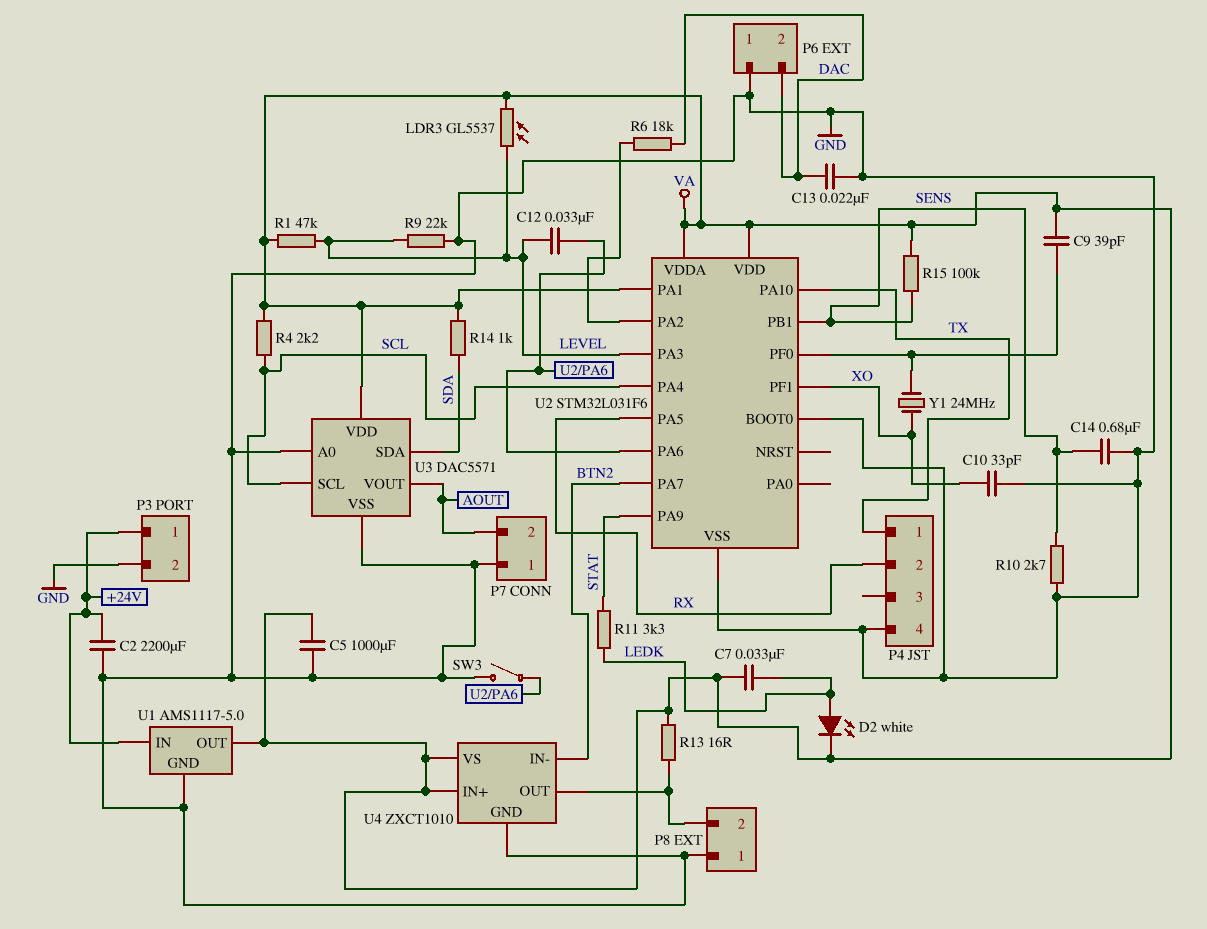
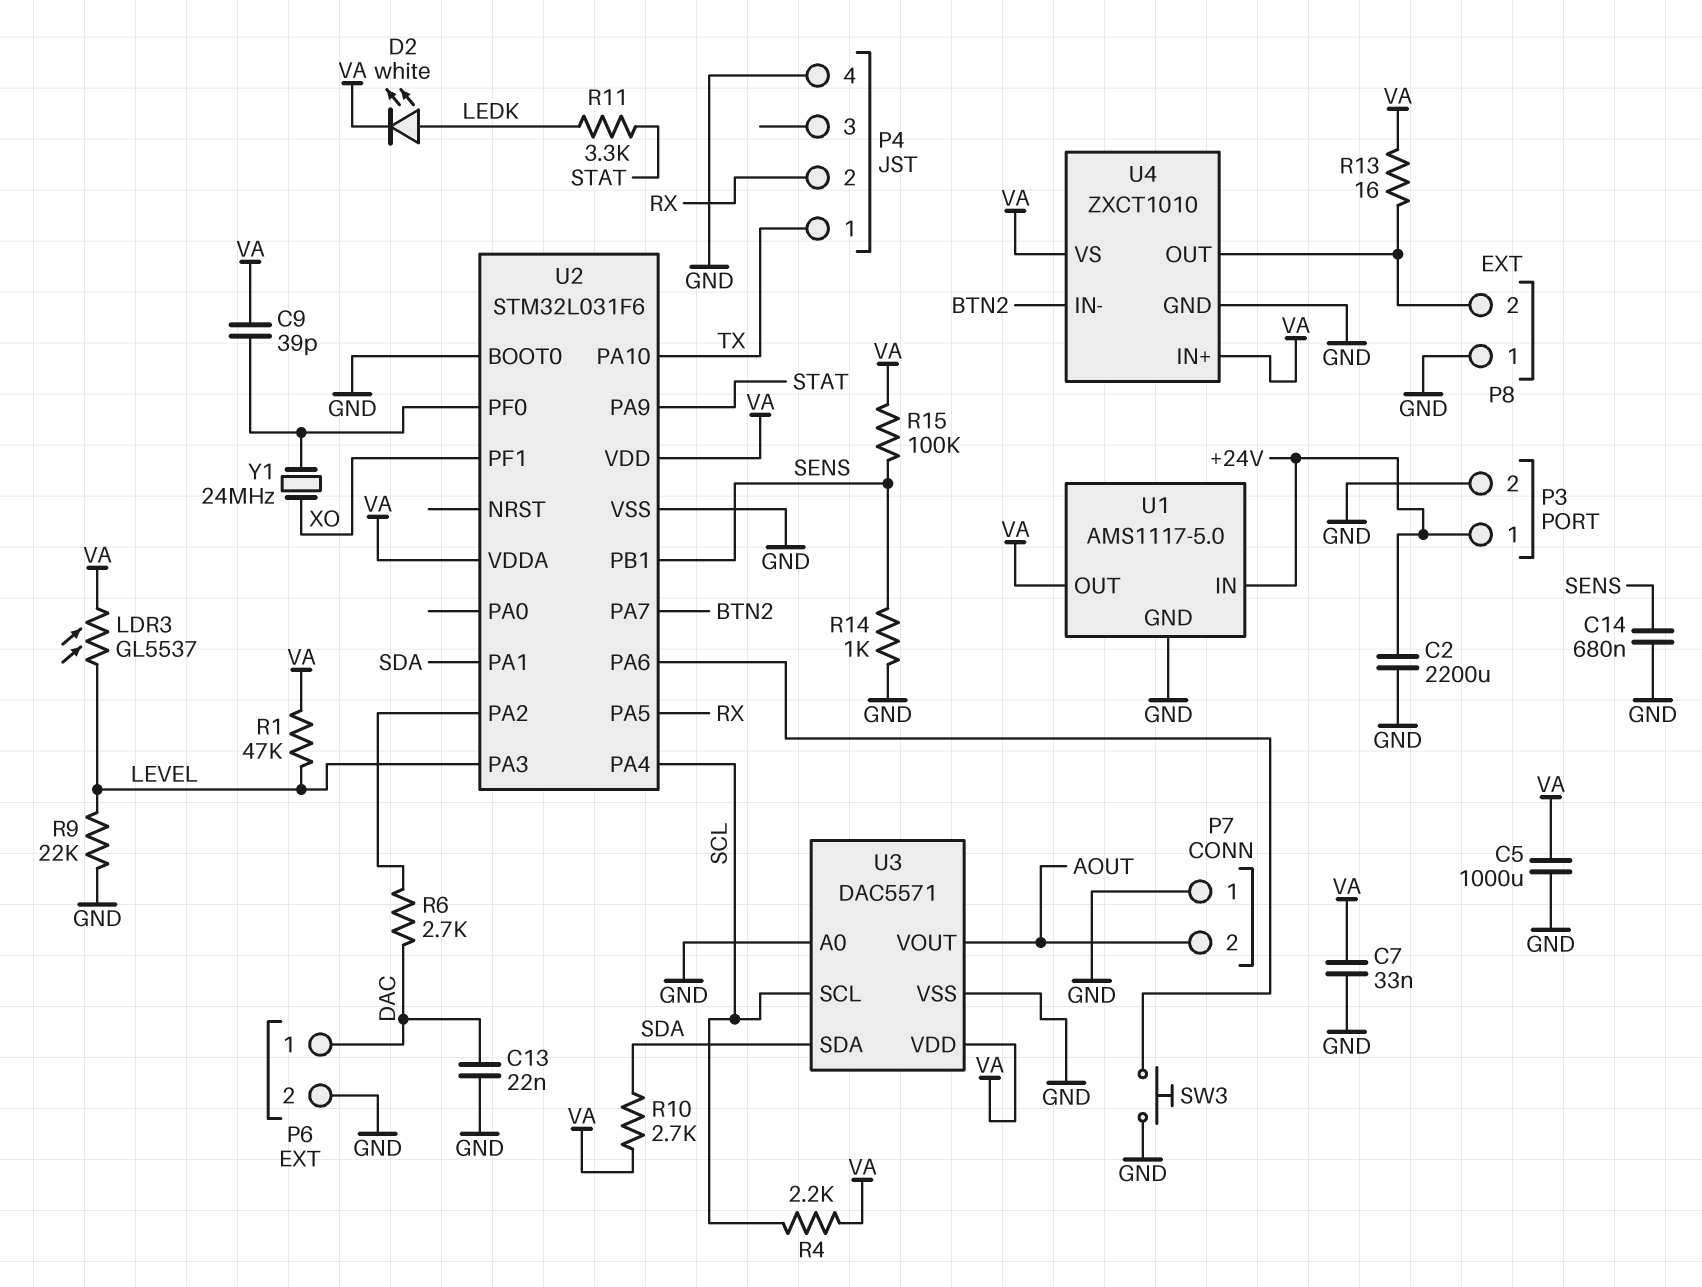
C7: 33nF (LEDK, VA) -> 33nF (GND, VA)
C10: 33pF (GND, XO) -> none
C12: 33nF (LEVEL, U2/PA6) -> none
P6 pin 1: GND -> DAC
P6 pin 2: DAC -> GND
R6: 18k (DAC, U2/PA2) -> 2.7k (DAC, U2/PA2)
R10: 2.7k (GND, SENS) -> 2.7k (SDA, VA)
R14: 1k (SDA, VA) -> 1k (GND, SENS)
SW3: switch (GND, U2/PA6) -> button (GND, U2/PA6)
U2 pin PA1: VA -> SDA

